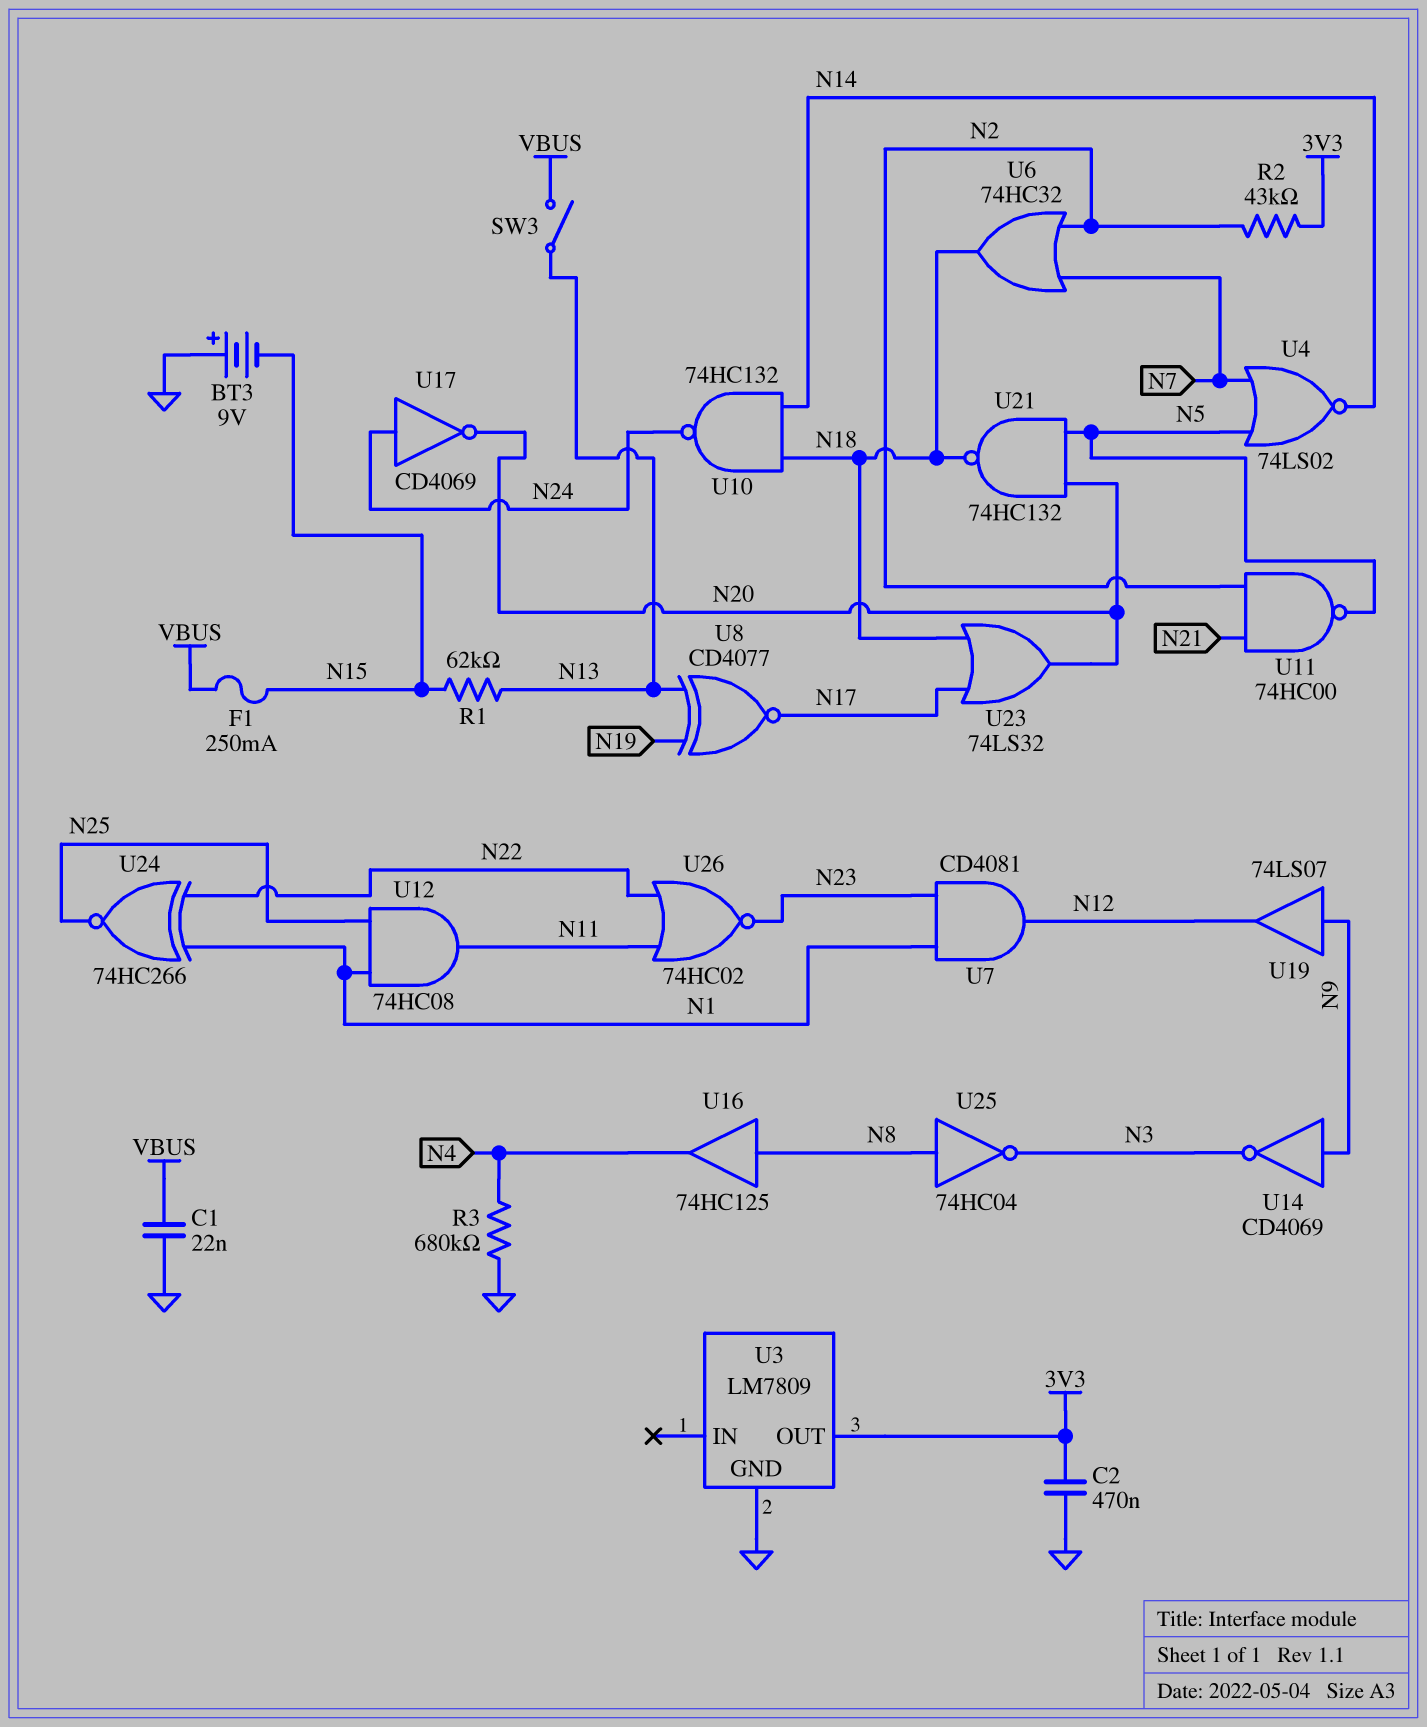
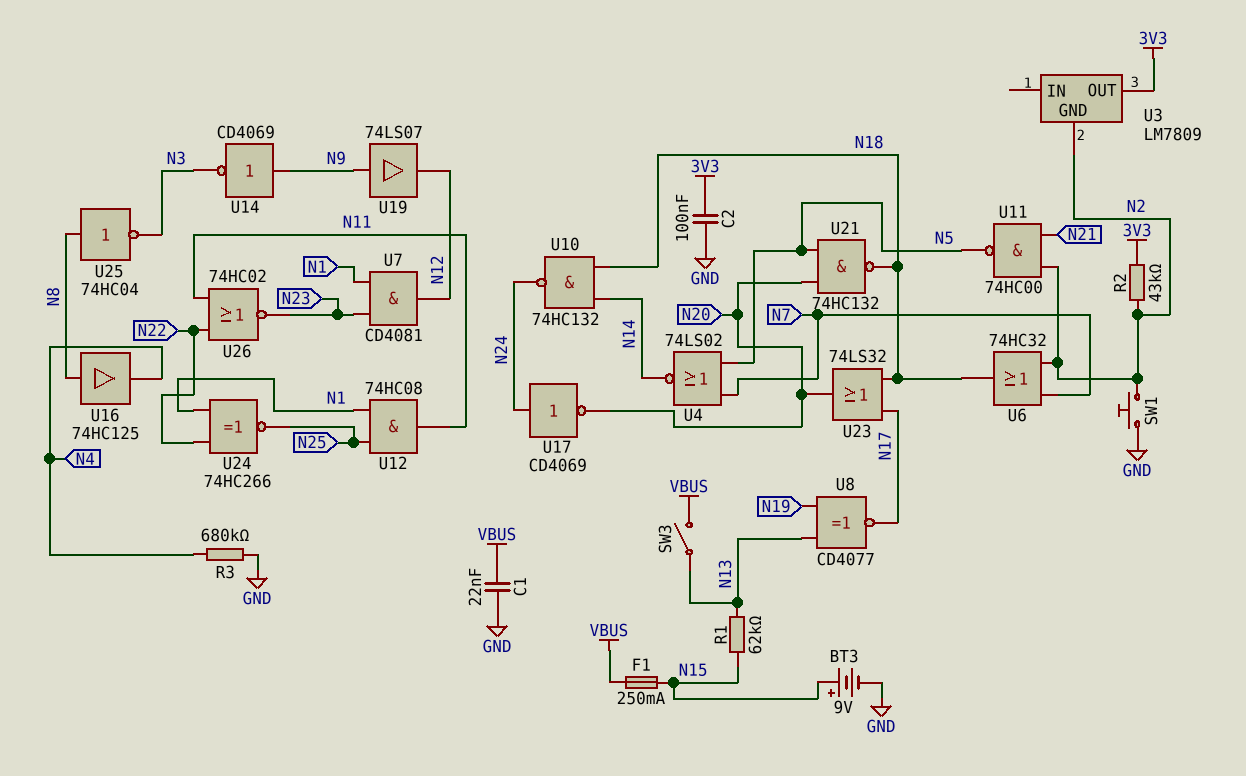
BT3: 9V (plus GND, minus N15) -> 9V (plus N15, minus GND)
C2: 470nF (3V3, GND) -> 100nF (3V3, GND)
SW1: none -> button (GND, N2)
U3 pin GND: GND -> N2

